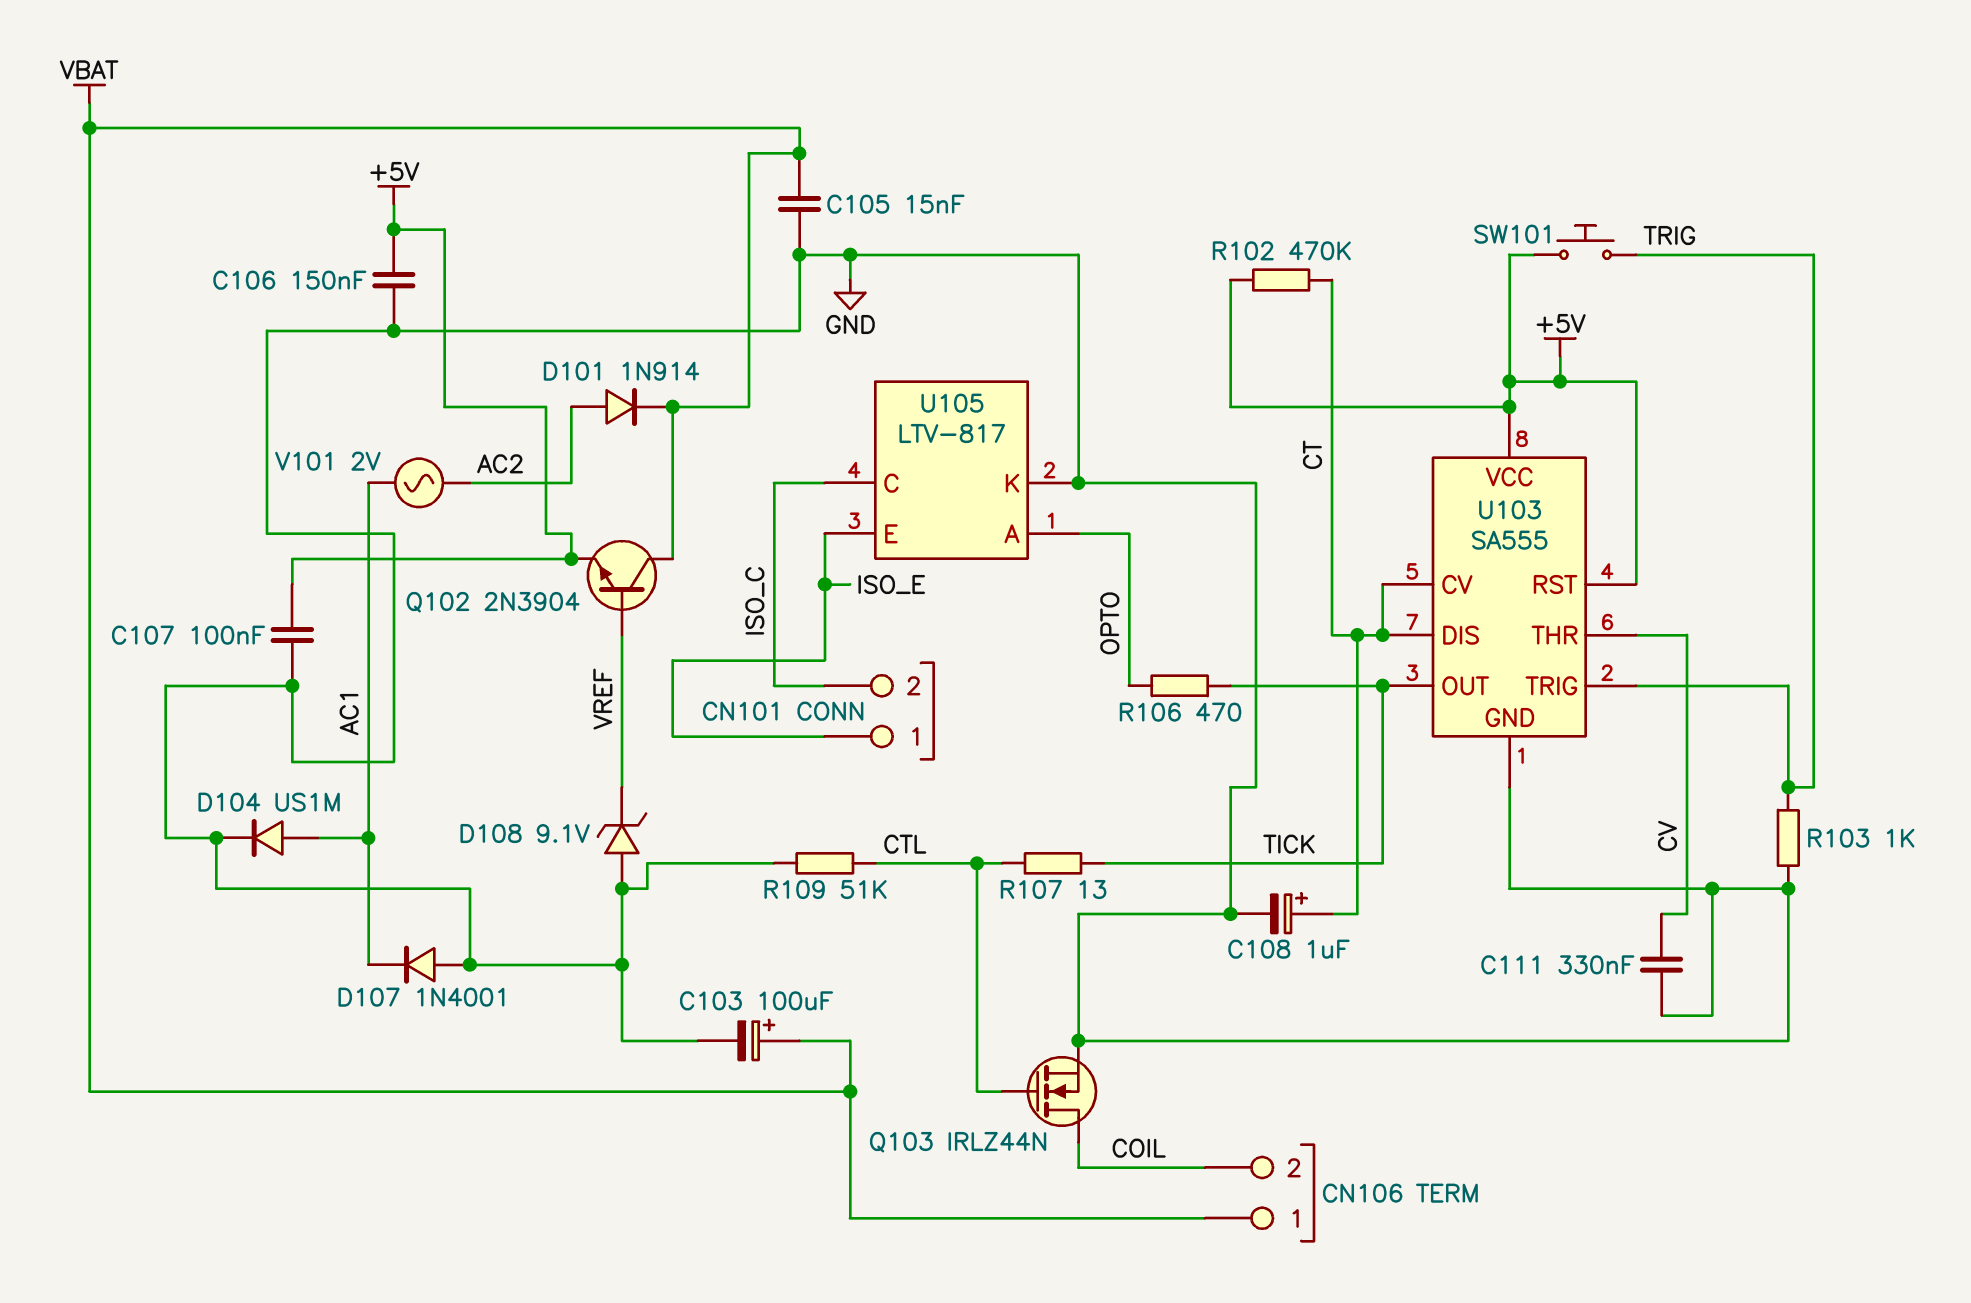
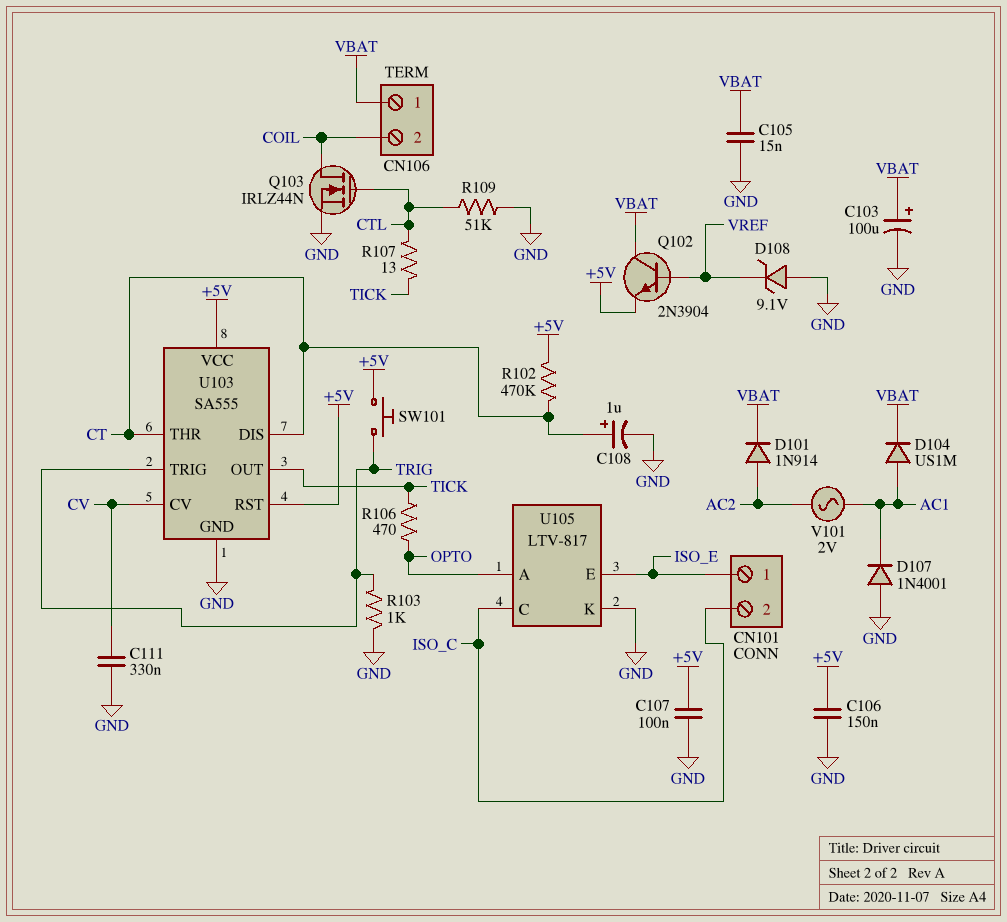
D104: diode US1M (A AC1, K GND) -> diode US1M (A AC1, K VBAT)
U103 pin CV: CT -> CV
U103 pin THR: CV -> CT

